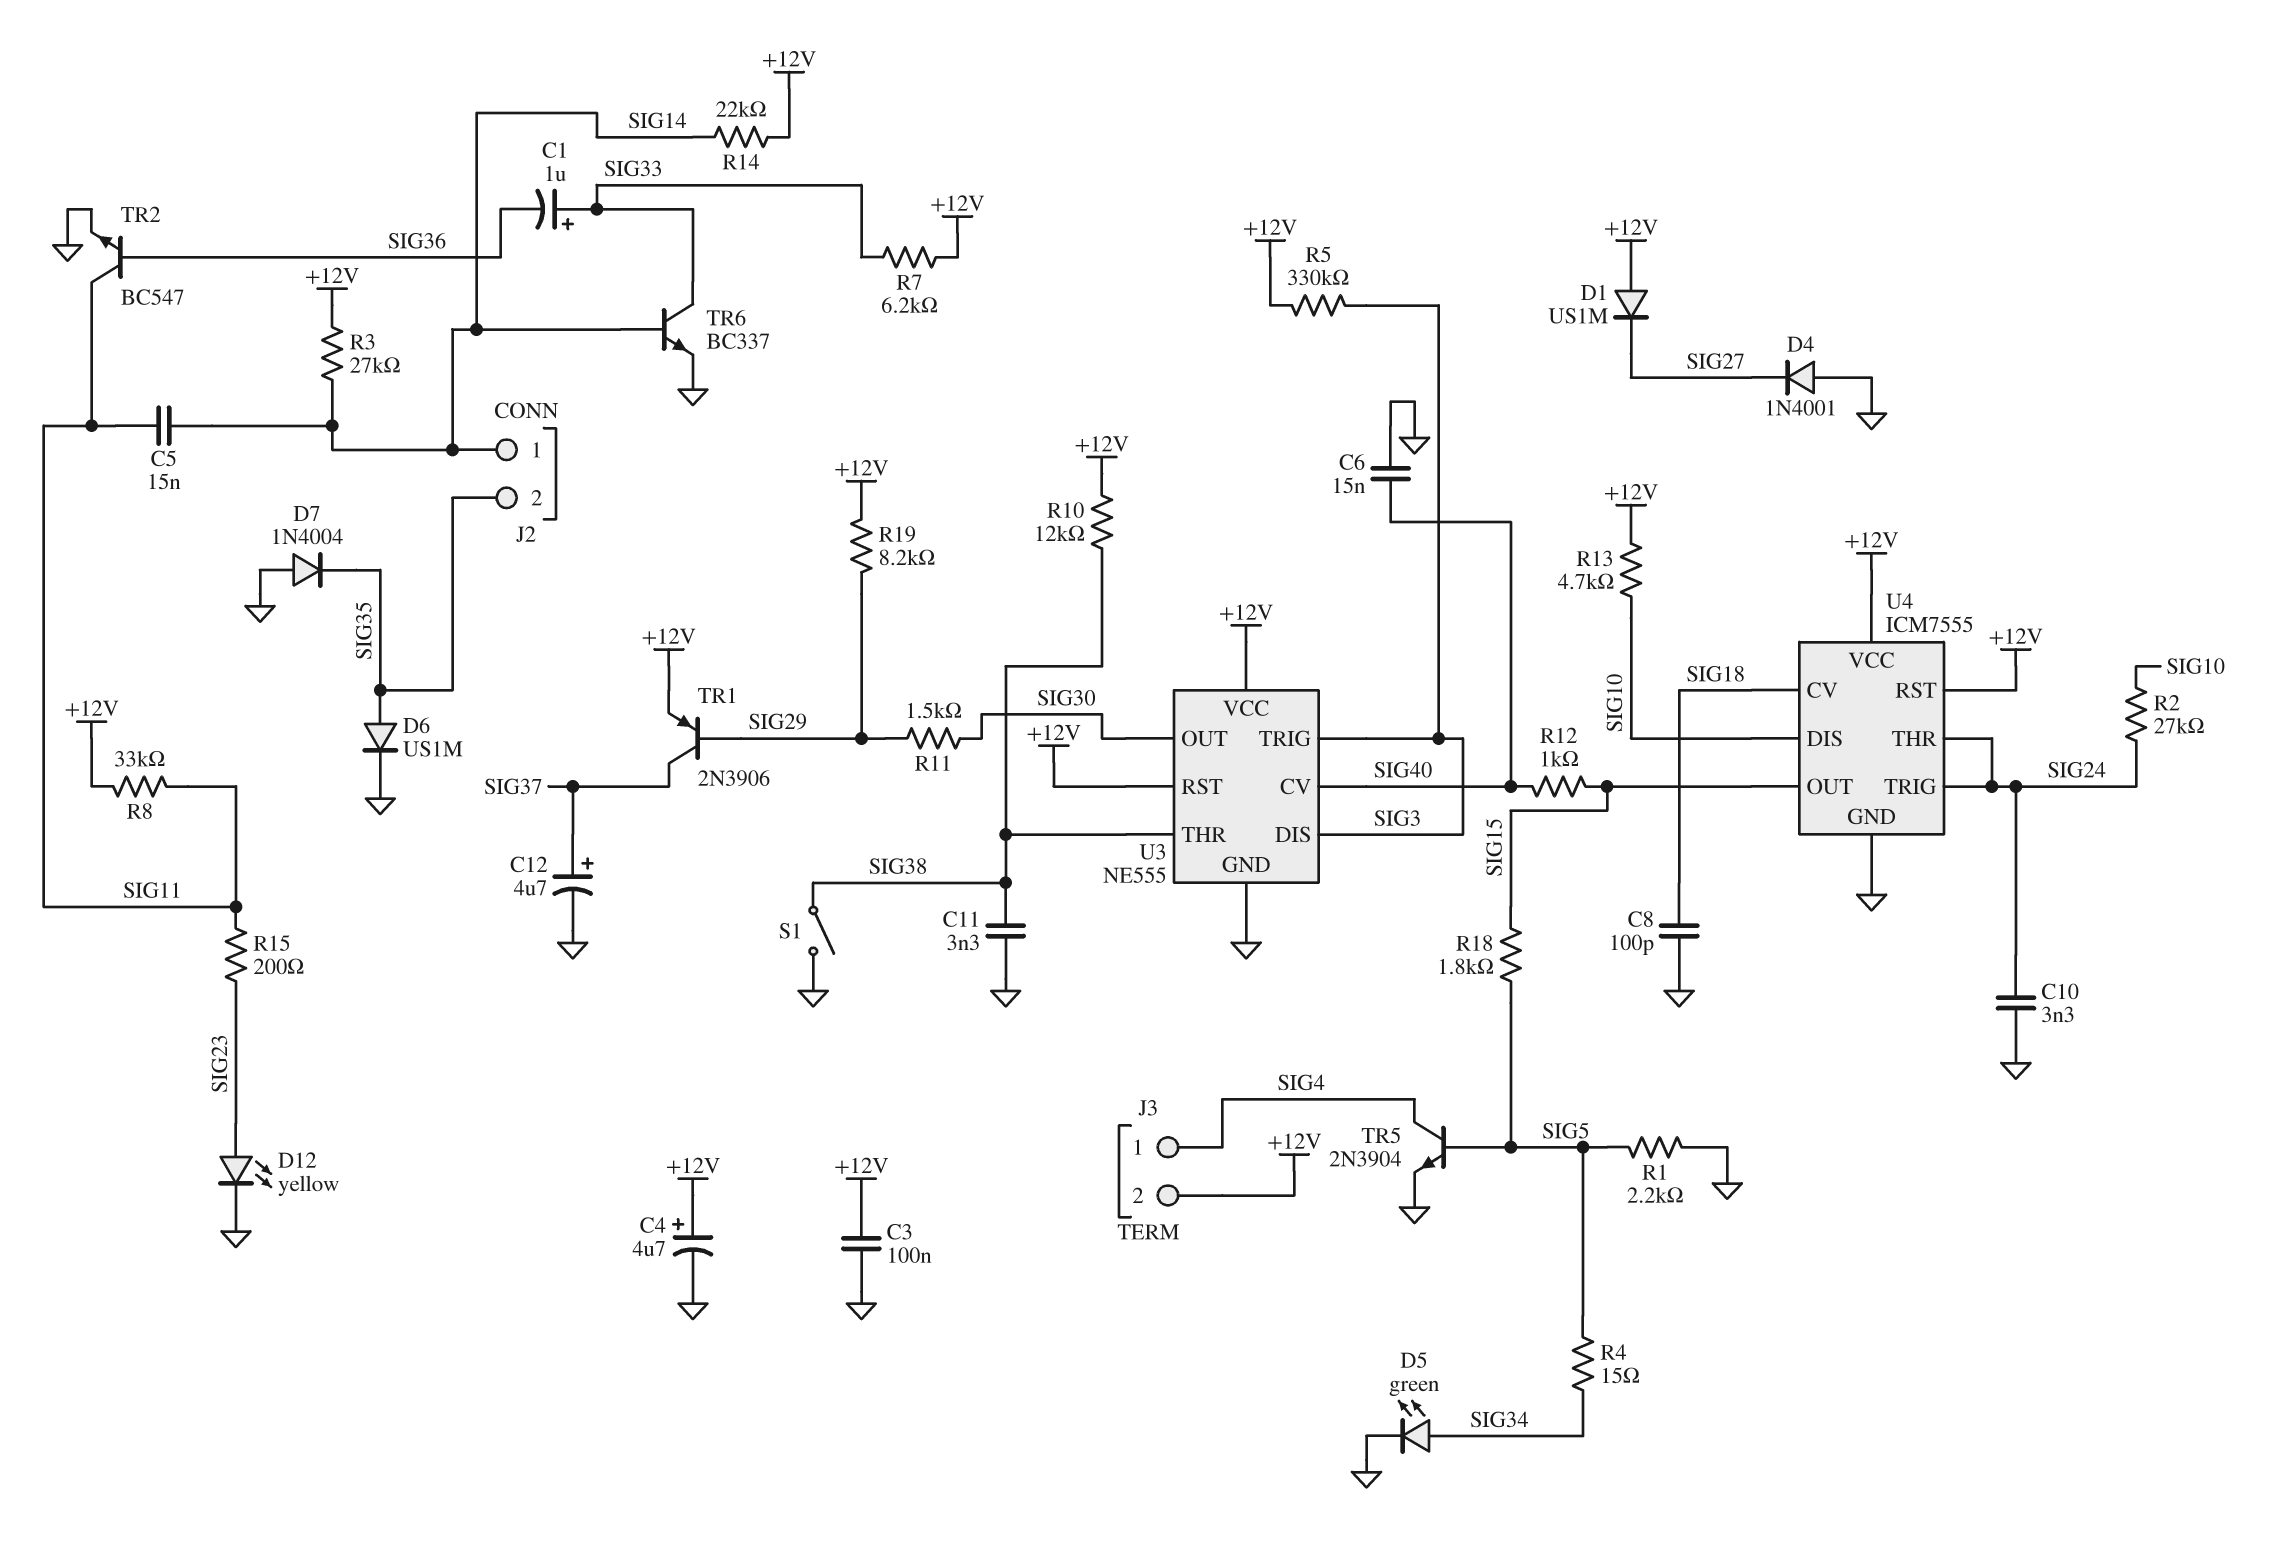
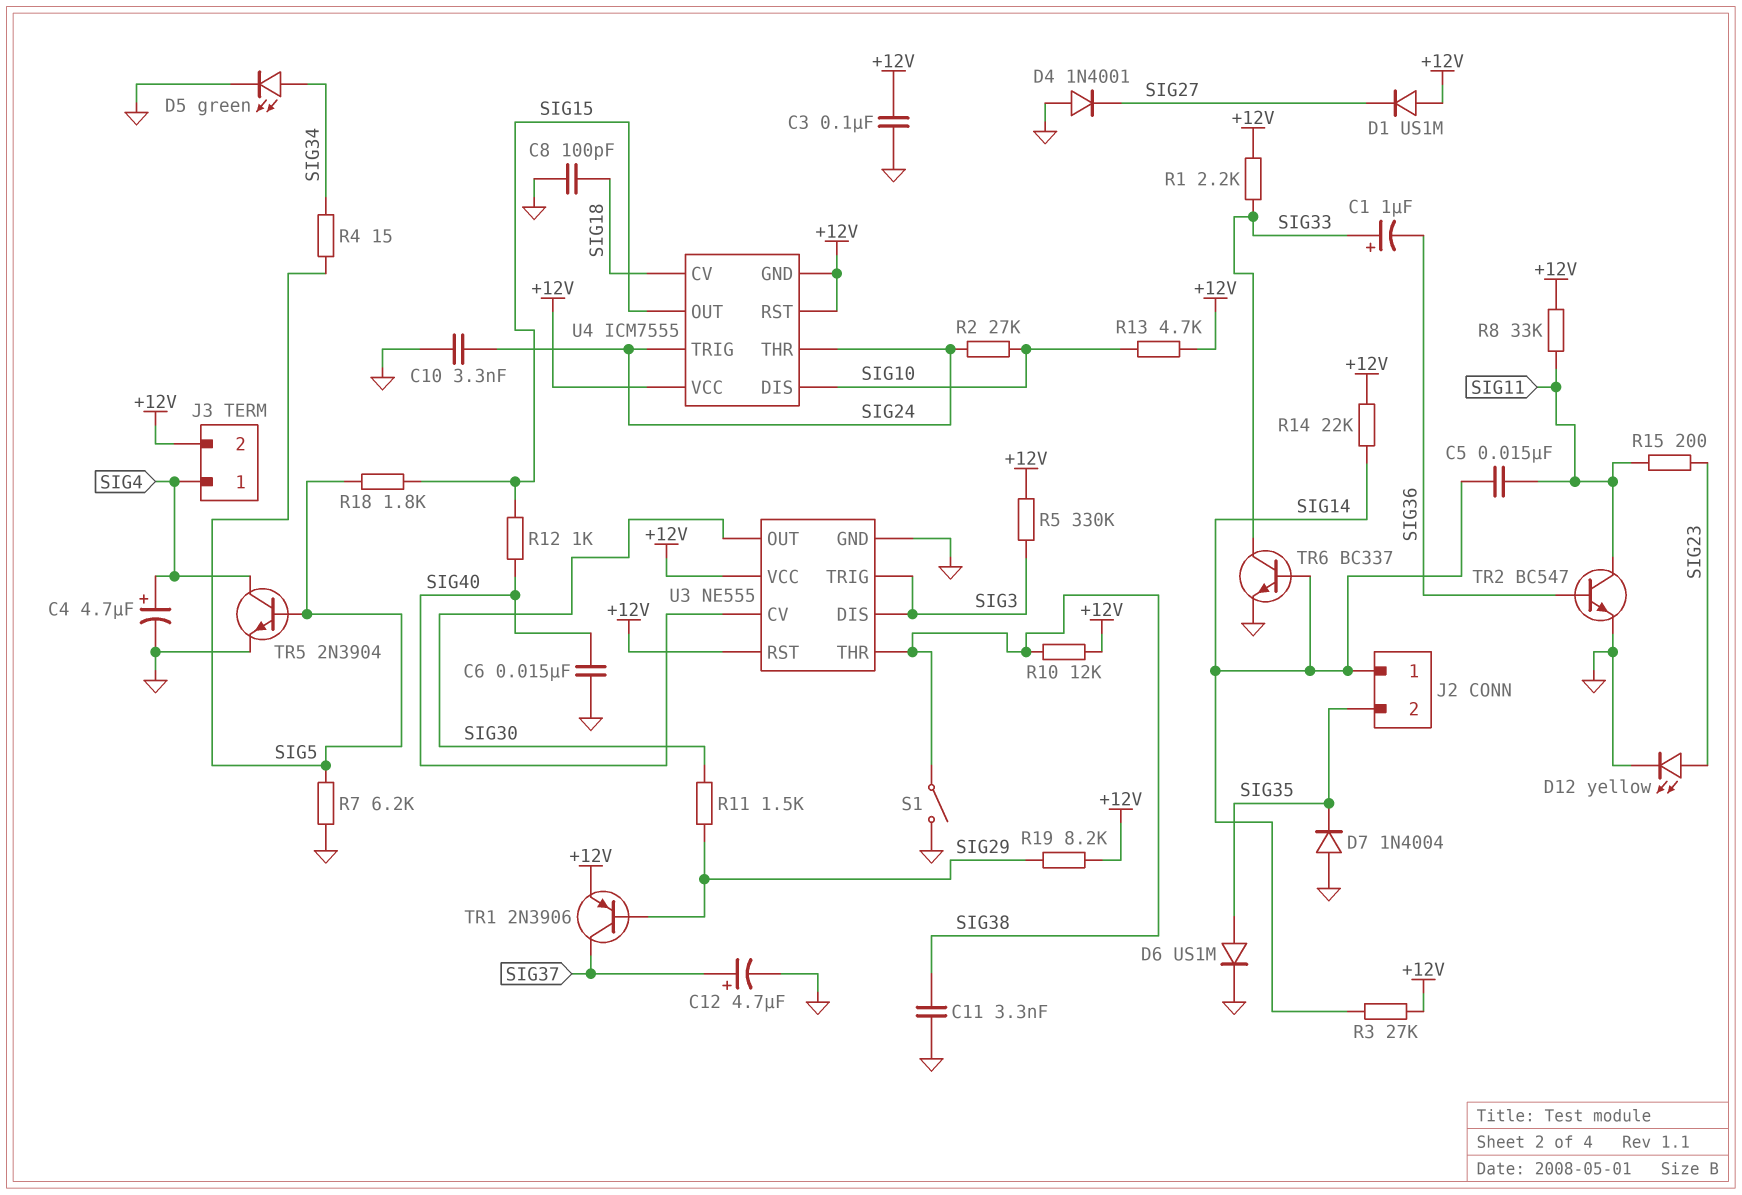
C4: 4.7uF (plus +12V, minus GND) -> 4.7uF (plus SIG4, minus GND)
R1: 2.2k (GND, SIG5) -> 2.2k (+12V, SIG33)
R7: 6.2k (+12V, SIG33) -> 6.2k (GND, SIG5)
U4 pin GND: GND -> +12V

